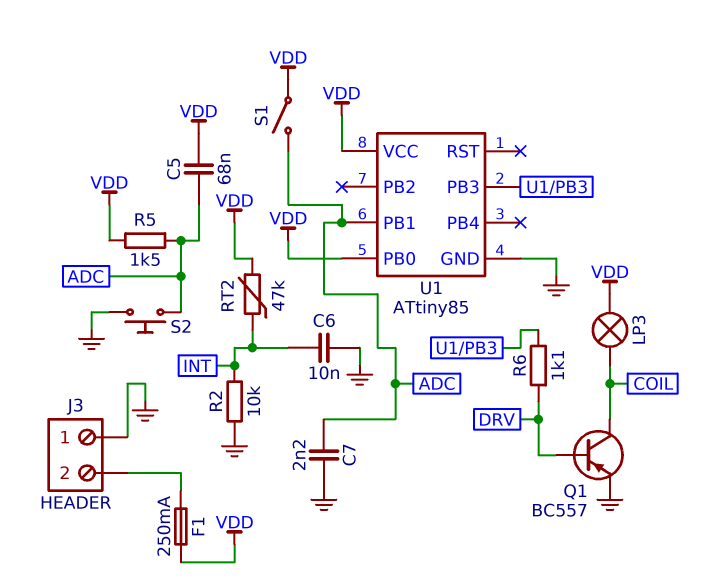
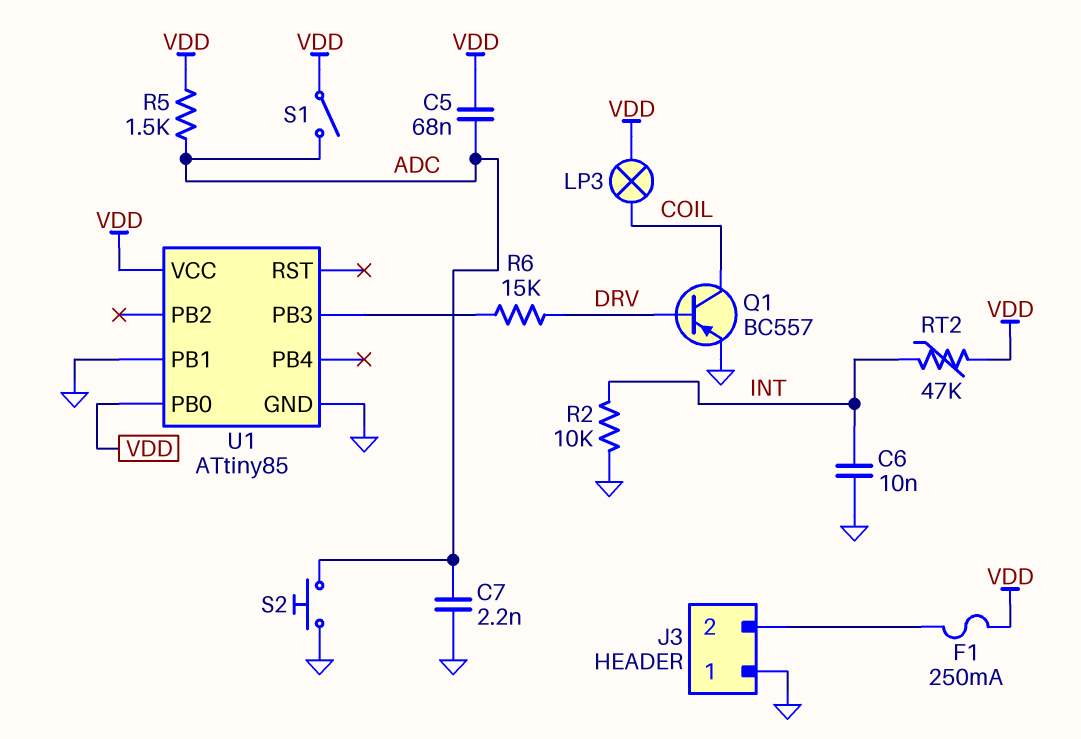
R6: 1.1k (DRV, U1/PB3) -> 15k (DRV, U1/PB3)
U1 pin PB1: ADC -> GND

